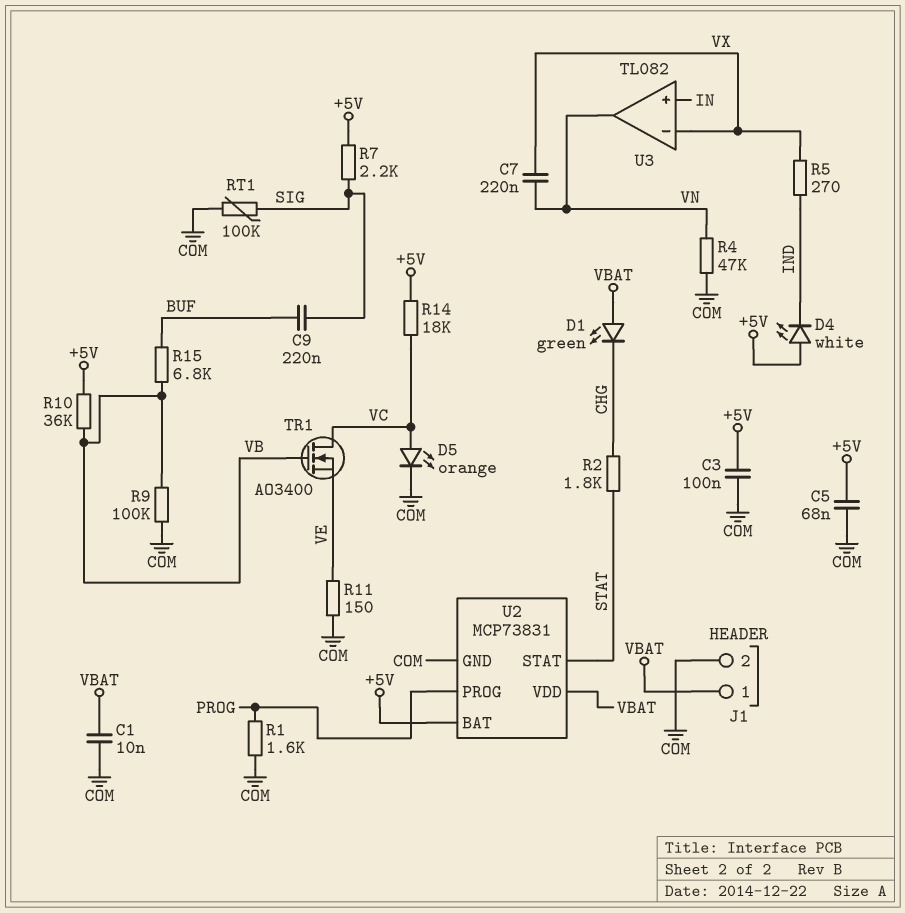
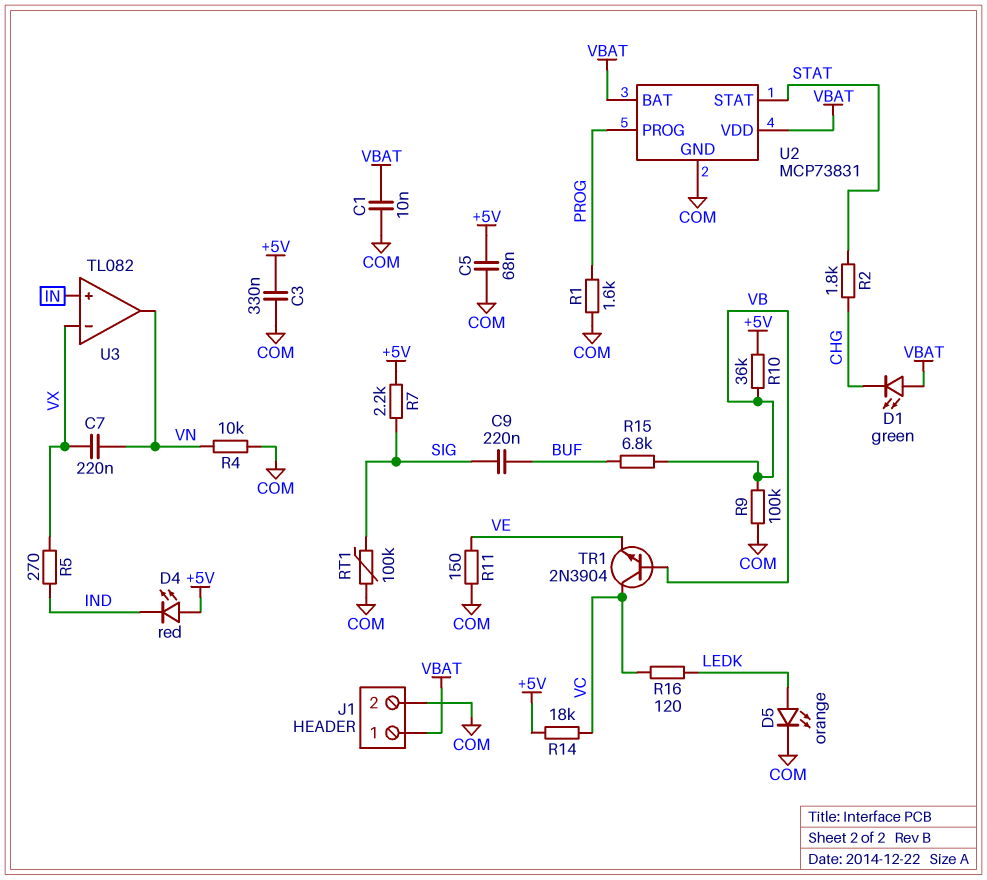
C3: 100nF (+5V, COM) -> 330nF (+5V, COM)
D4: LED white (A +5V, K IND) -> LED red (A +5V, K IND)
D5: LED orange (A VC, K COM) -> LED orange (A LEDK, K COM)
R4: 47k (COM, VN) -> 10k (COM, VN)
R16: none -> 120 (LEDK, VC)
TR1: NMOS AO3400 (G VB, D VC, S VE) -> NPN 2N3904 (B VB, C VC, E VE)
U2 pin BAT: +5V -> VBAT

